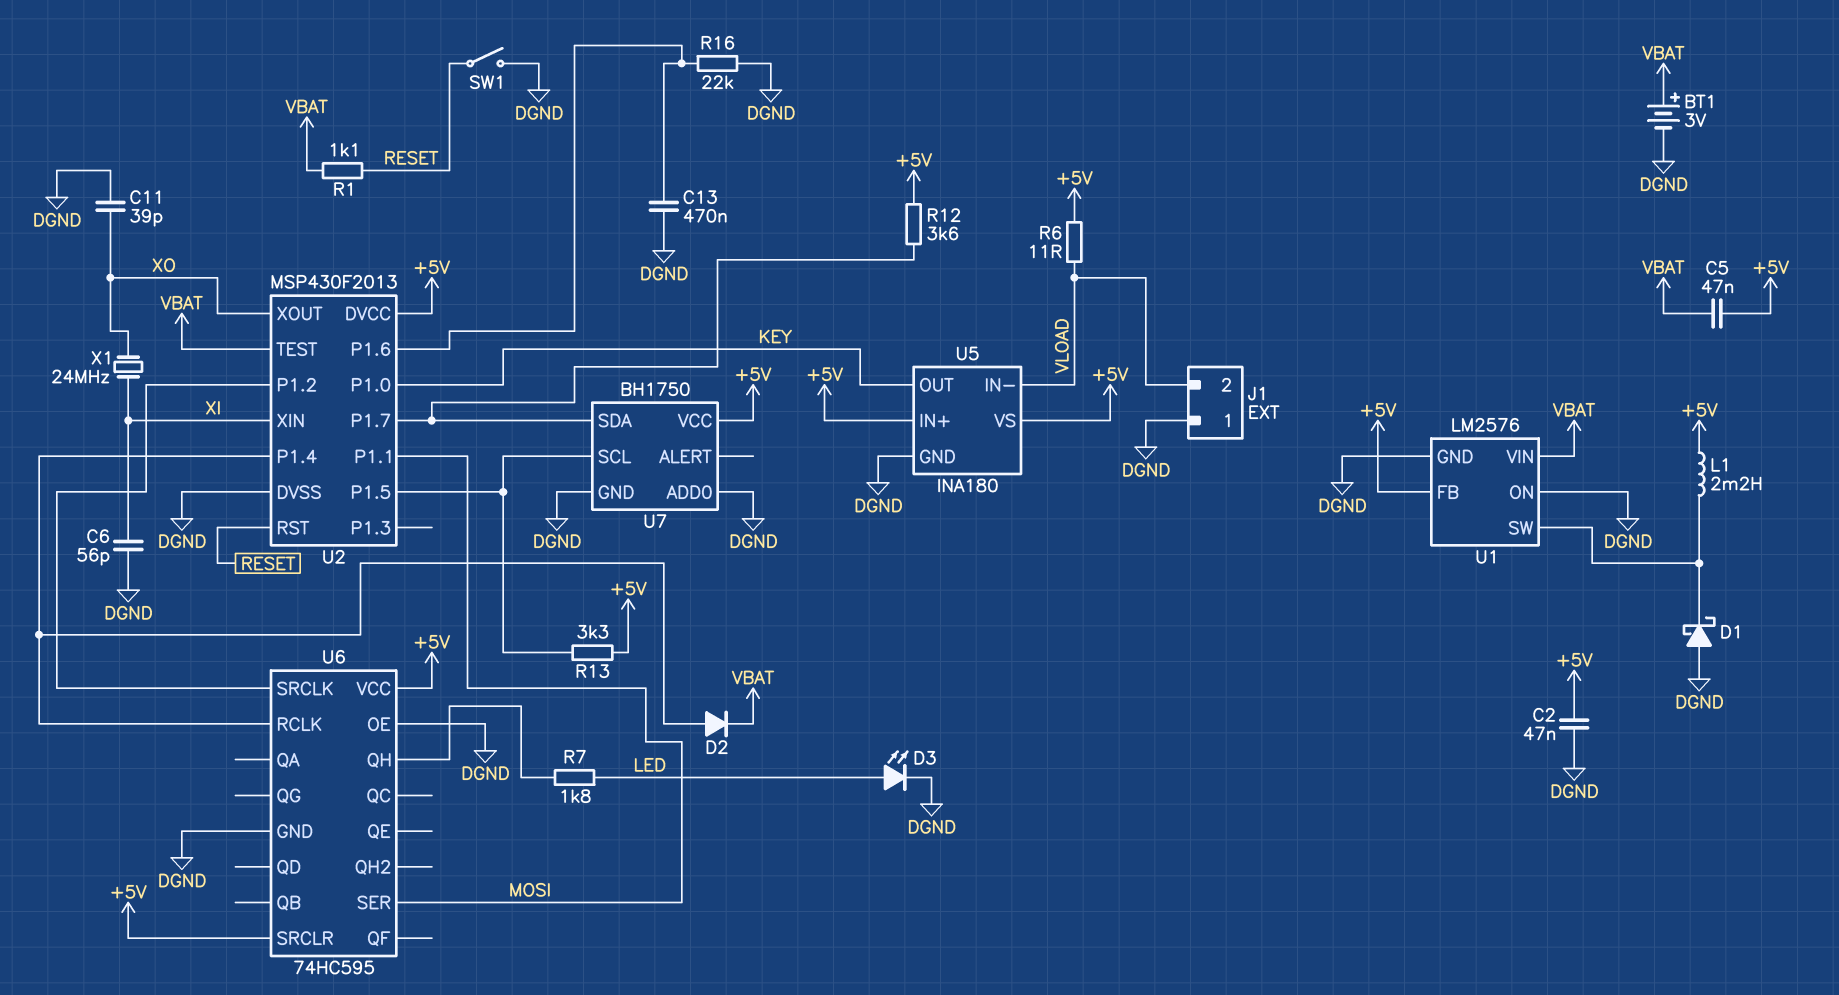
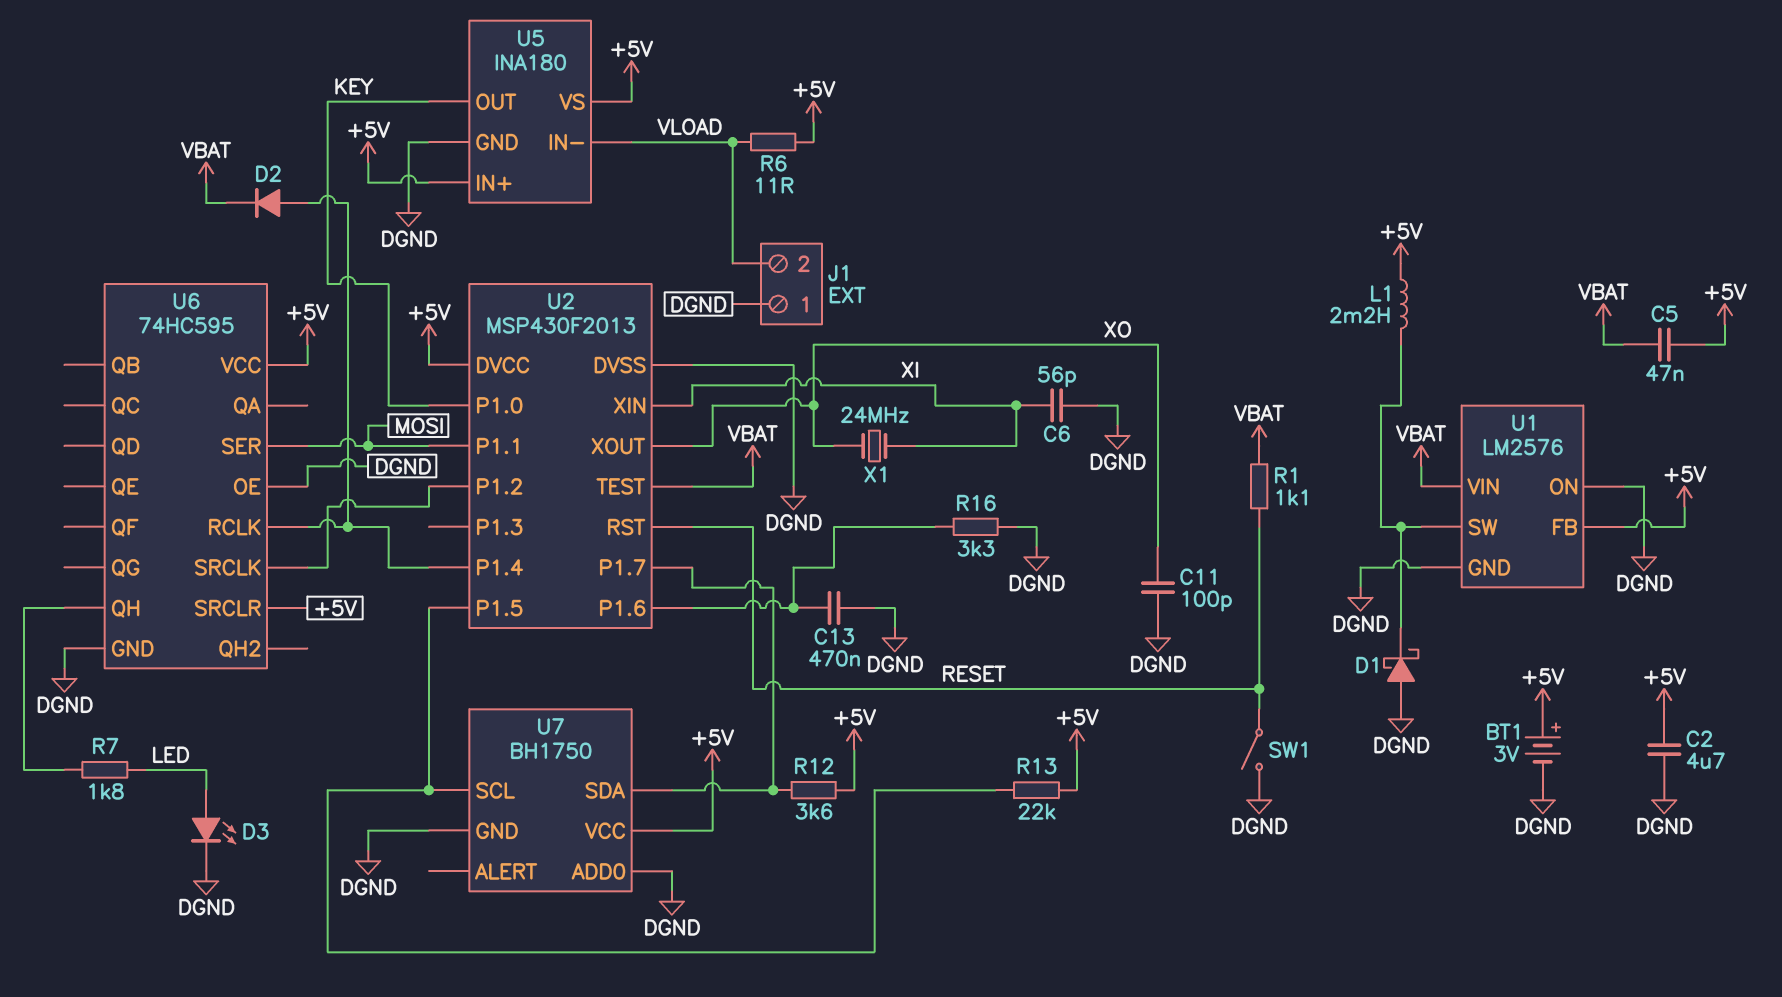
BT1: 3V (plus VBAT, minus DGND) -> 3V (plus +5V, minus DGND)
C2: 47nF (+5V, DGND) -> 4.7uF (+5V, DGND)
C11: 39pF (DGND, XO) -> 100pF (DGND, XO)
R13: 3.3k (+5V, U2/P1.5) -> 22k (+5V, U2/P1.5)
R16: 22k (DGND, U2/P1.6) -> 3.3k (DGND, U2/P1.6)

